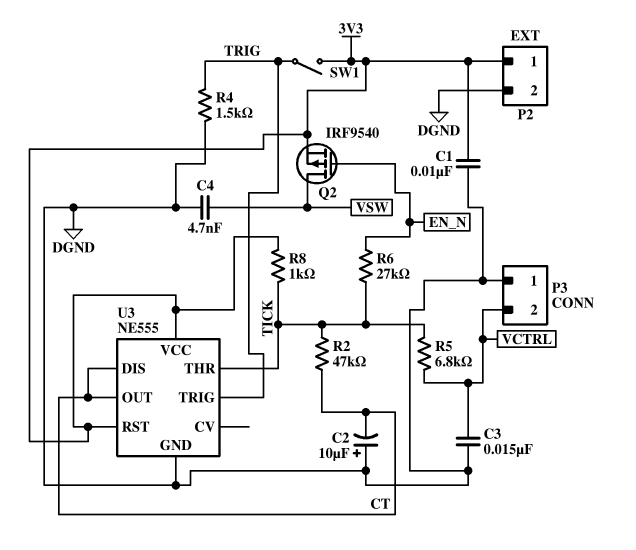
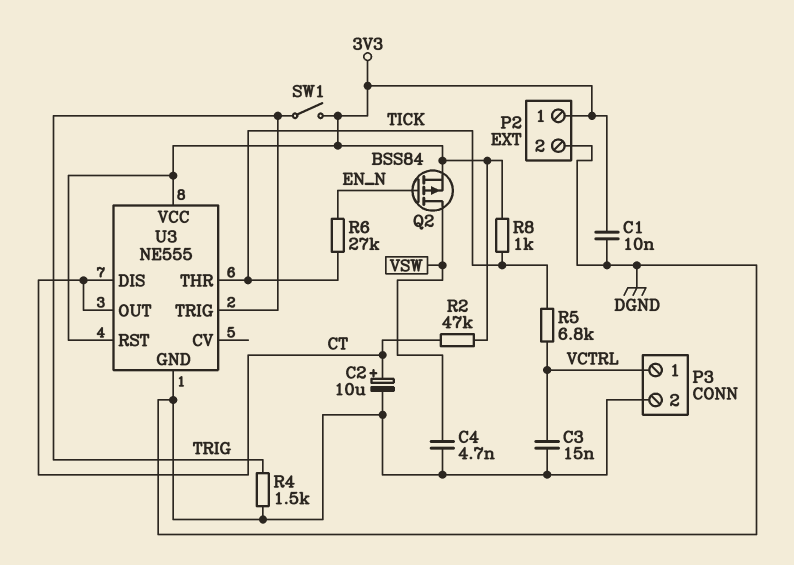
C2: 10uF (plus DGND, minus CT) -> 10uF (plus CT, minus DGND)
P3 pin 1: DGND -> VCTRL
P3 pin 2: VCTRL -> DGND
Q2: PMOS IRF9540 (G EN_N, D VSW, S 3V3) -> PMOS BSS84 (G EN_N, D VSW, S 3V3)
R2: 47k (CT, TICK) -> 47k (3V3, CT)

